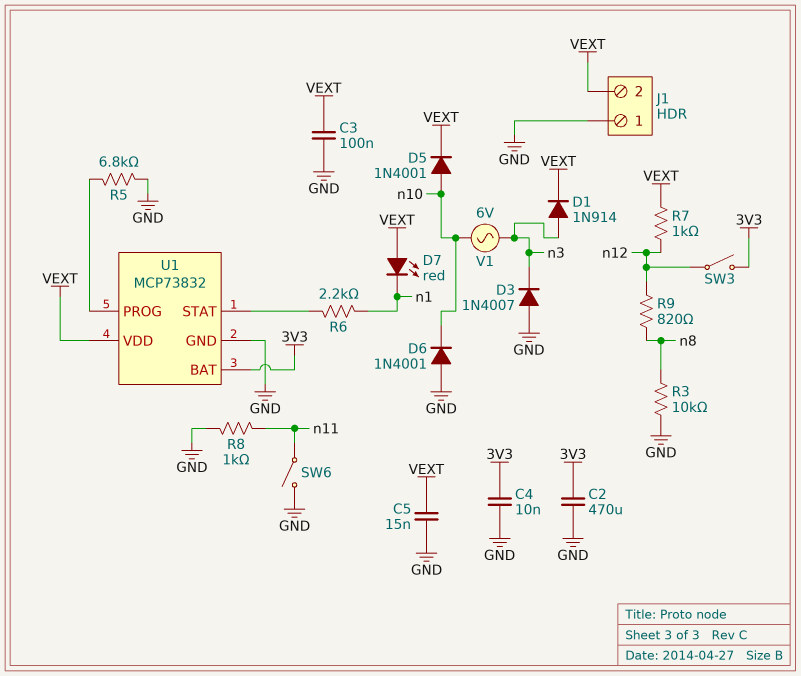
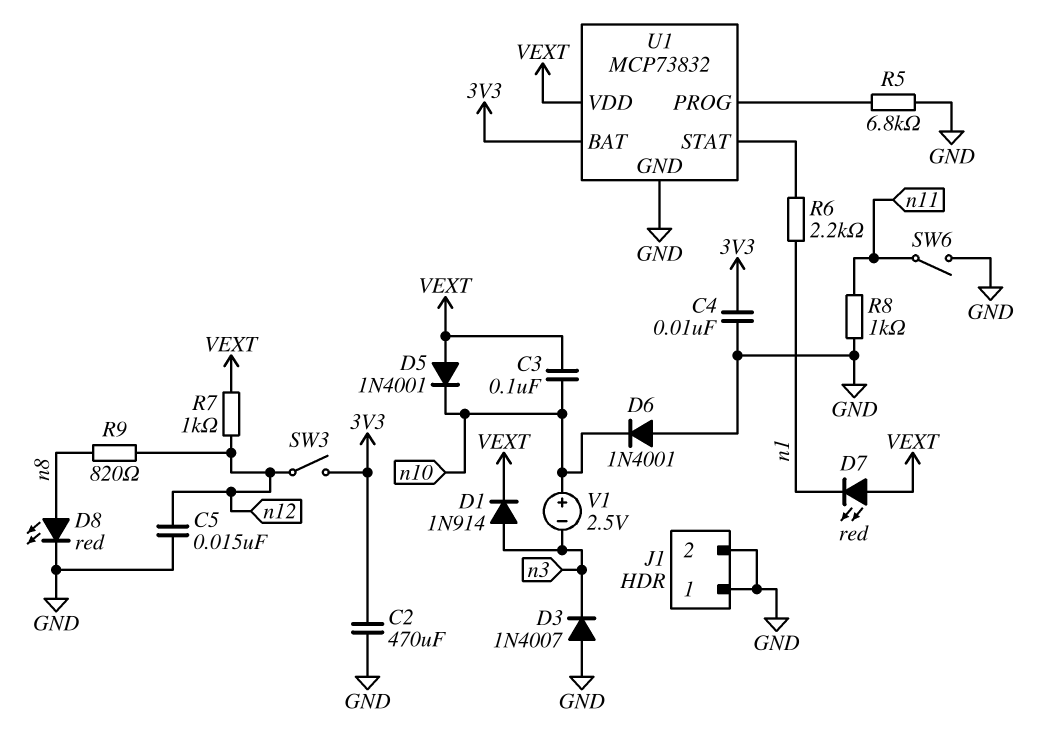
C3: 100nF (GND, VEXT) -> 100nF (VEXT, n10)
C5: 15nF (GND, VEXT) -> 15nF (GND, n12)
D5: diode 1N4001 (A n10, K VEXT) -> diode 1N4001 (A VEXT, K n10)
D8: none -> LED red (A n8, K GND)
J1 pin 2: VEXT -> GND
R3: 10k (GND, n8) -> none
V1: AC 6V (n3, n10) -> 2.5V (plus n10, minus n3)

